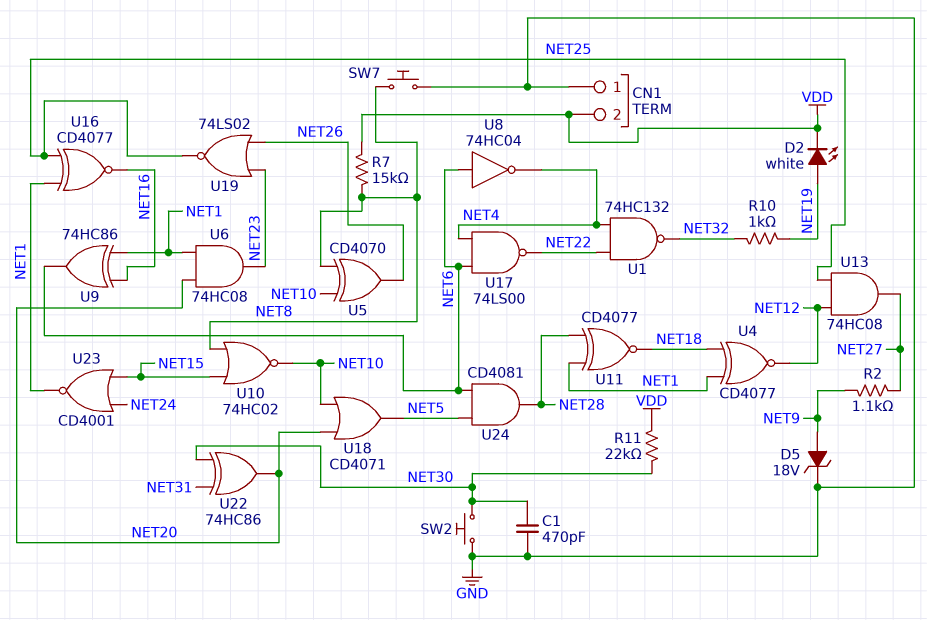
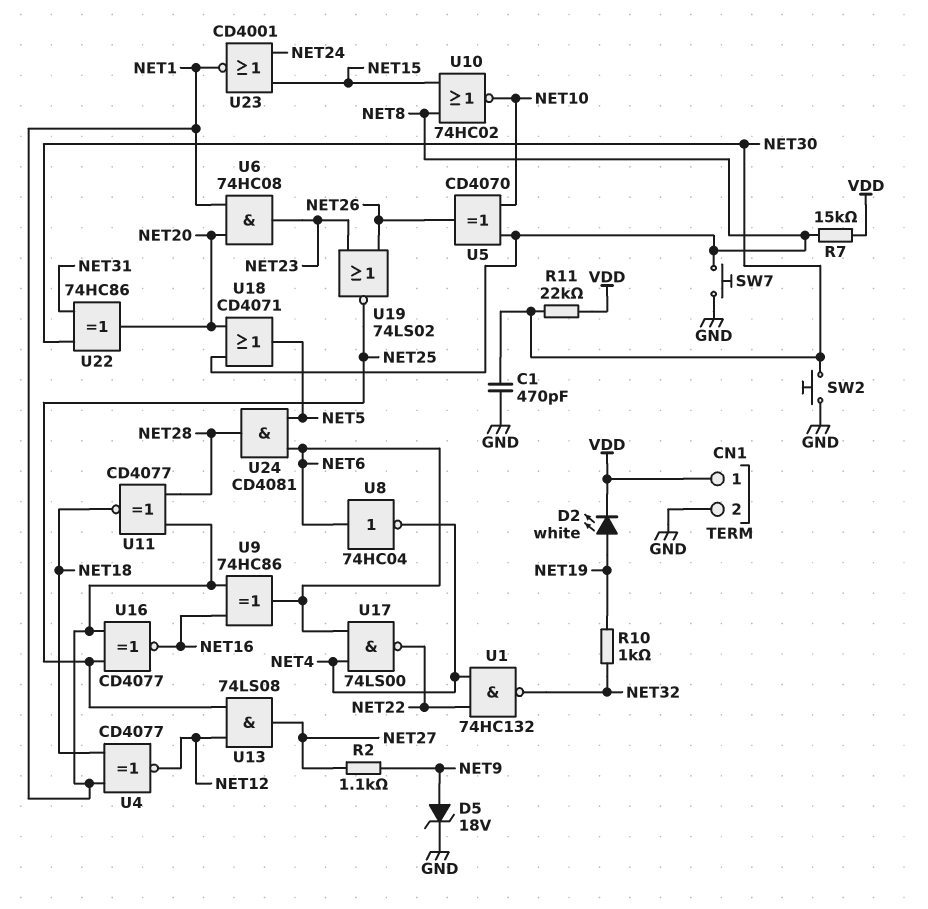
CN1 pin 1: GND -> VDD
CN1 pin 2: VDD -> GND
U13: AND 74HC08 (in NET12, in NET25, out NET27) -> AND 74LS08 (in NET12, in NET25, out NET27)
U18: OR CD4071 (in NET10, in NET20, out NET5) -> OR CD4071 (in NET8, in NET20, out NET5)

